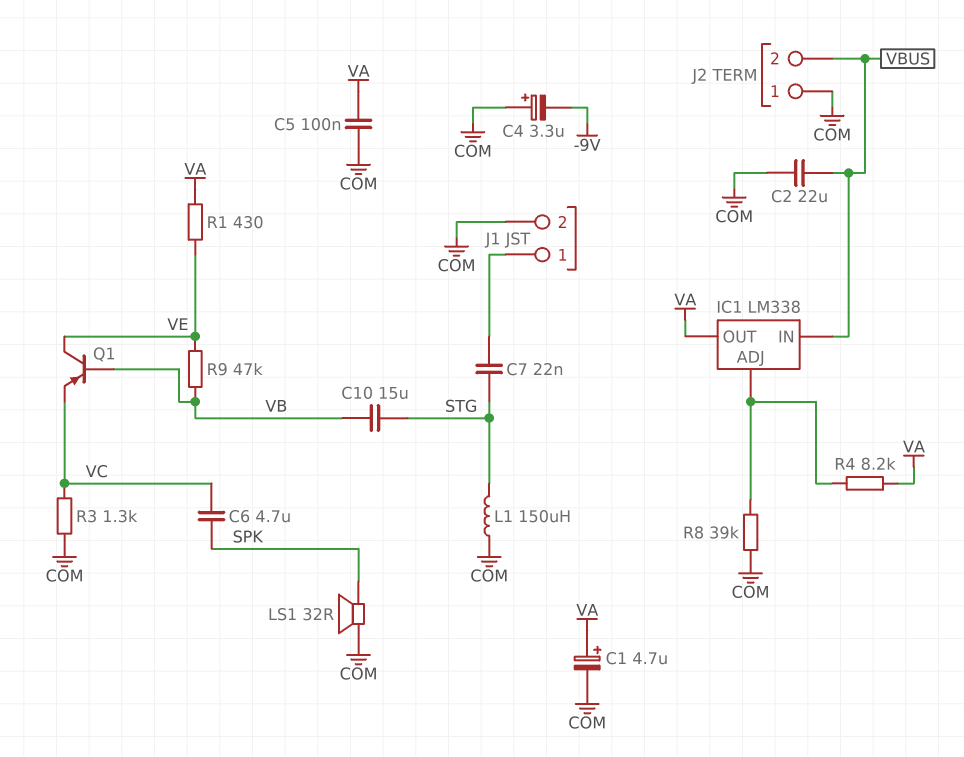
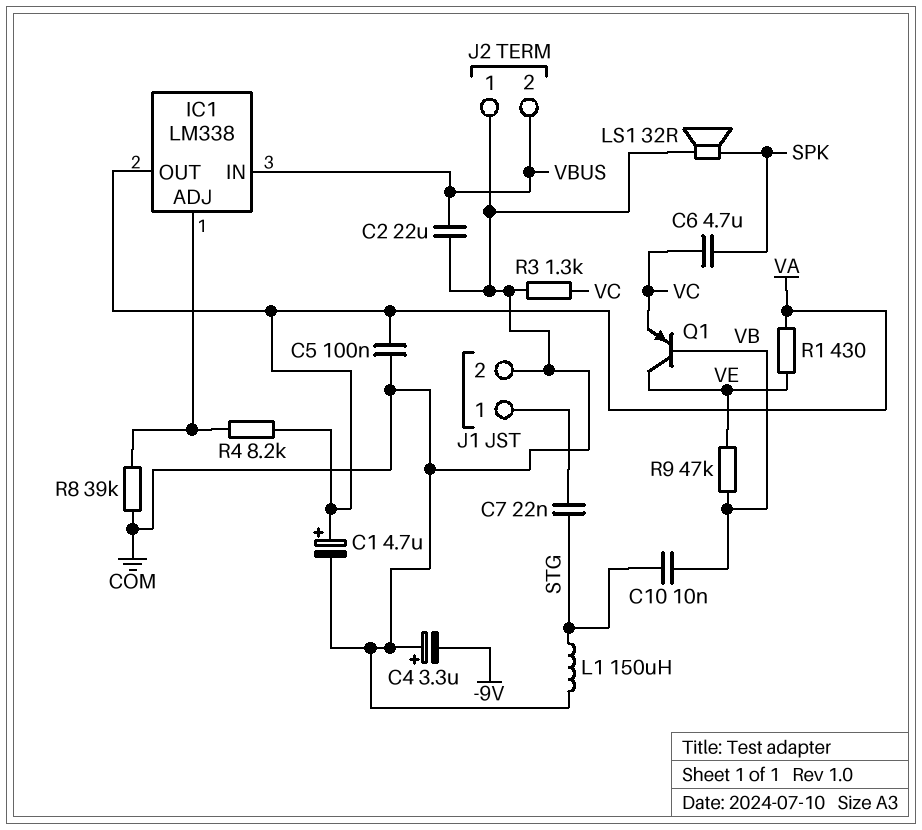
C10: 15uF (STG, VB) -> 10nF (STG, VB)

